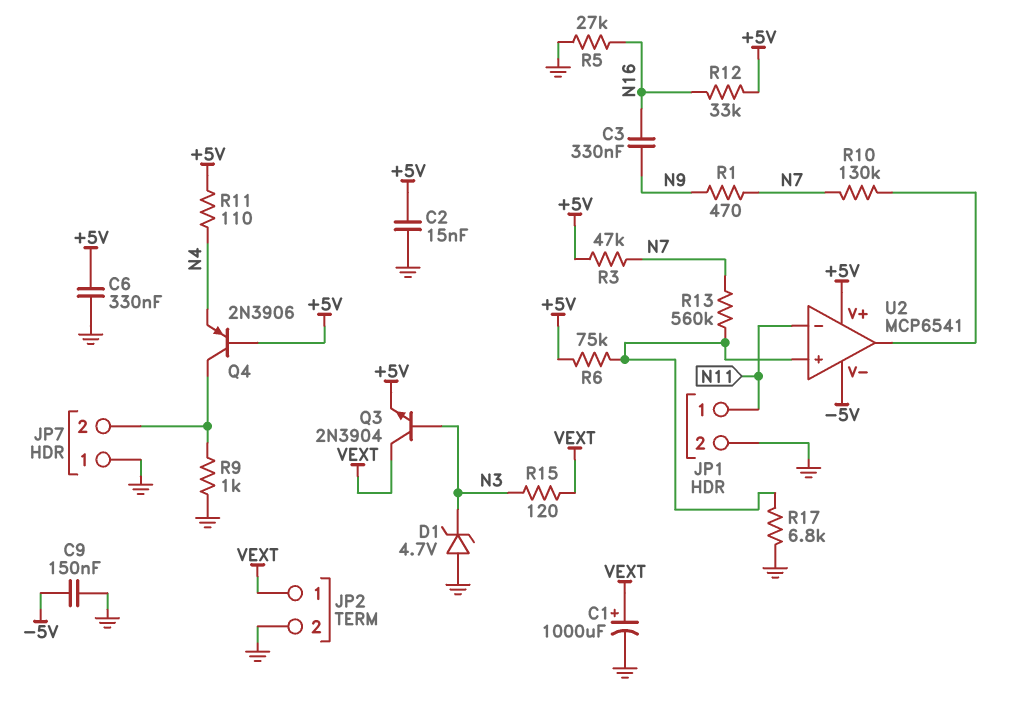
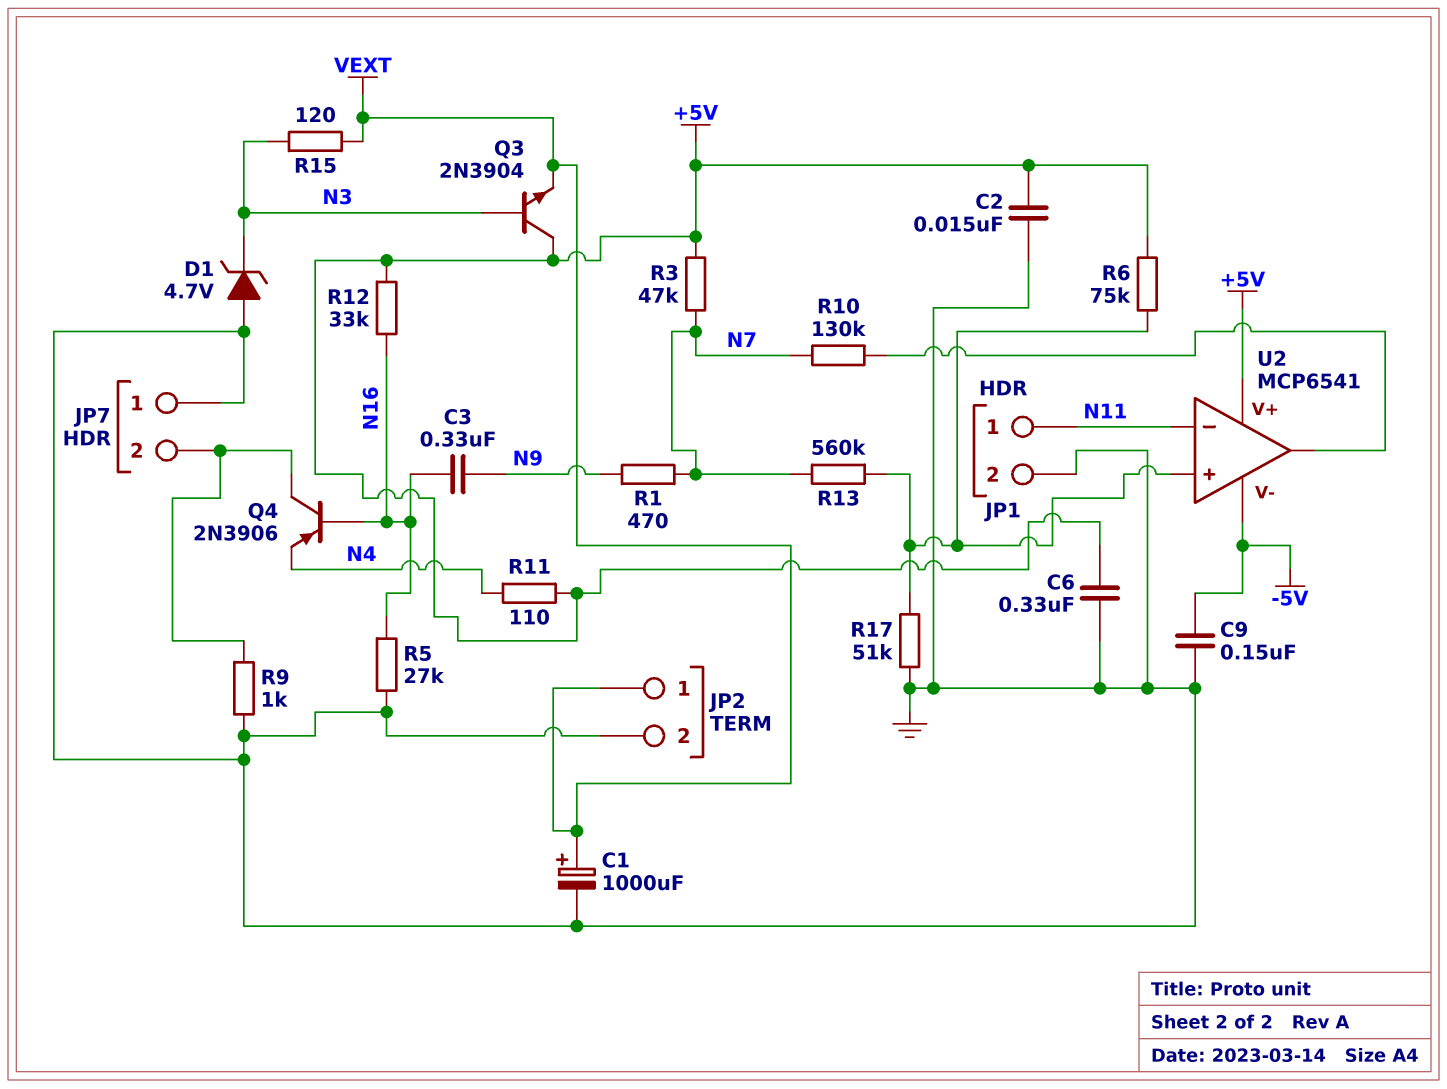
Q3: NPN 2N3904 (B N3, C VEXT, E +5V) -> NPN 2N3904 (B N3, C +5V, E VEXT)
Q4: PNP 2N3906 (B +5V, C JP7/2, E N4) -> PNP 2N3906 (B N16, C JP7/2, E N4)
R17: 6.8k (GND, U2/in+) -> 51k (GND, U2/in+)

